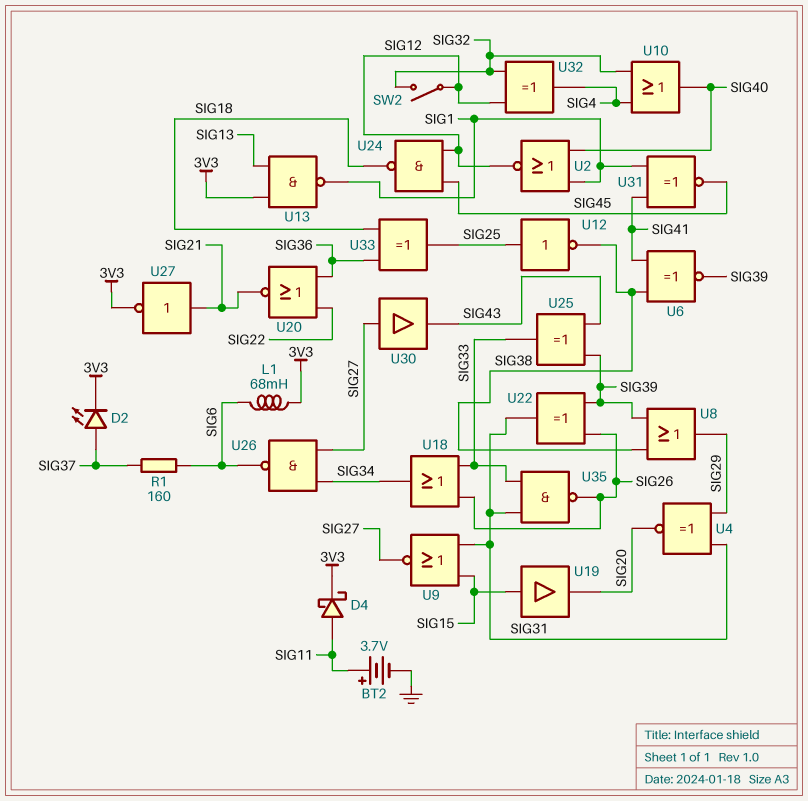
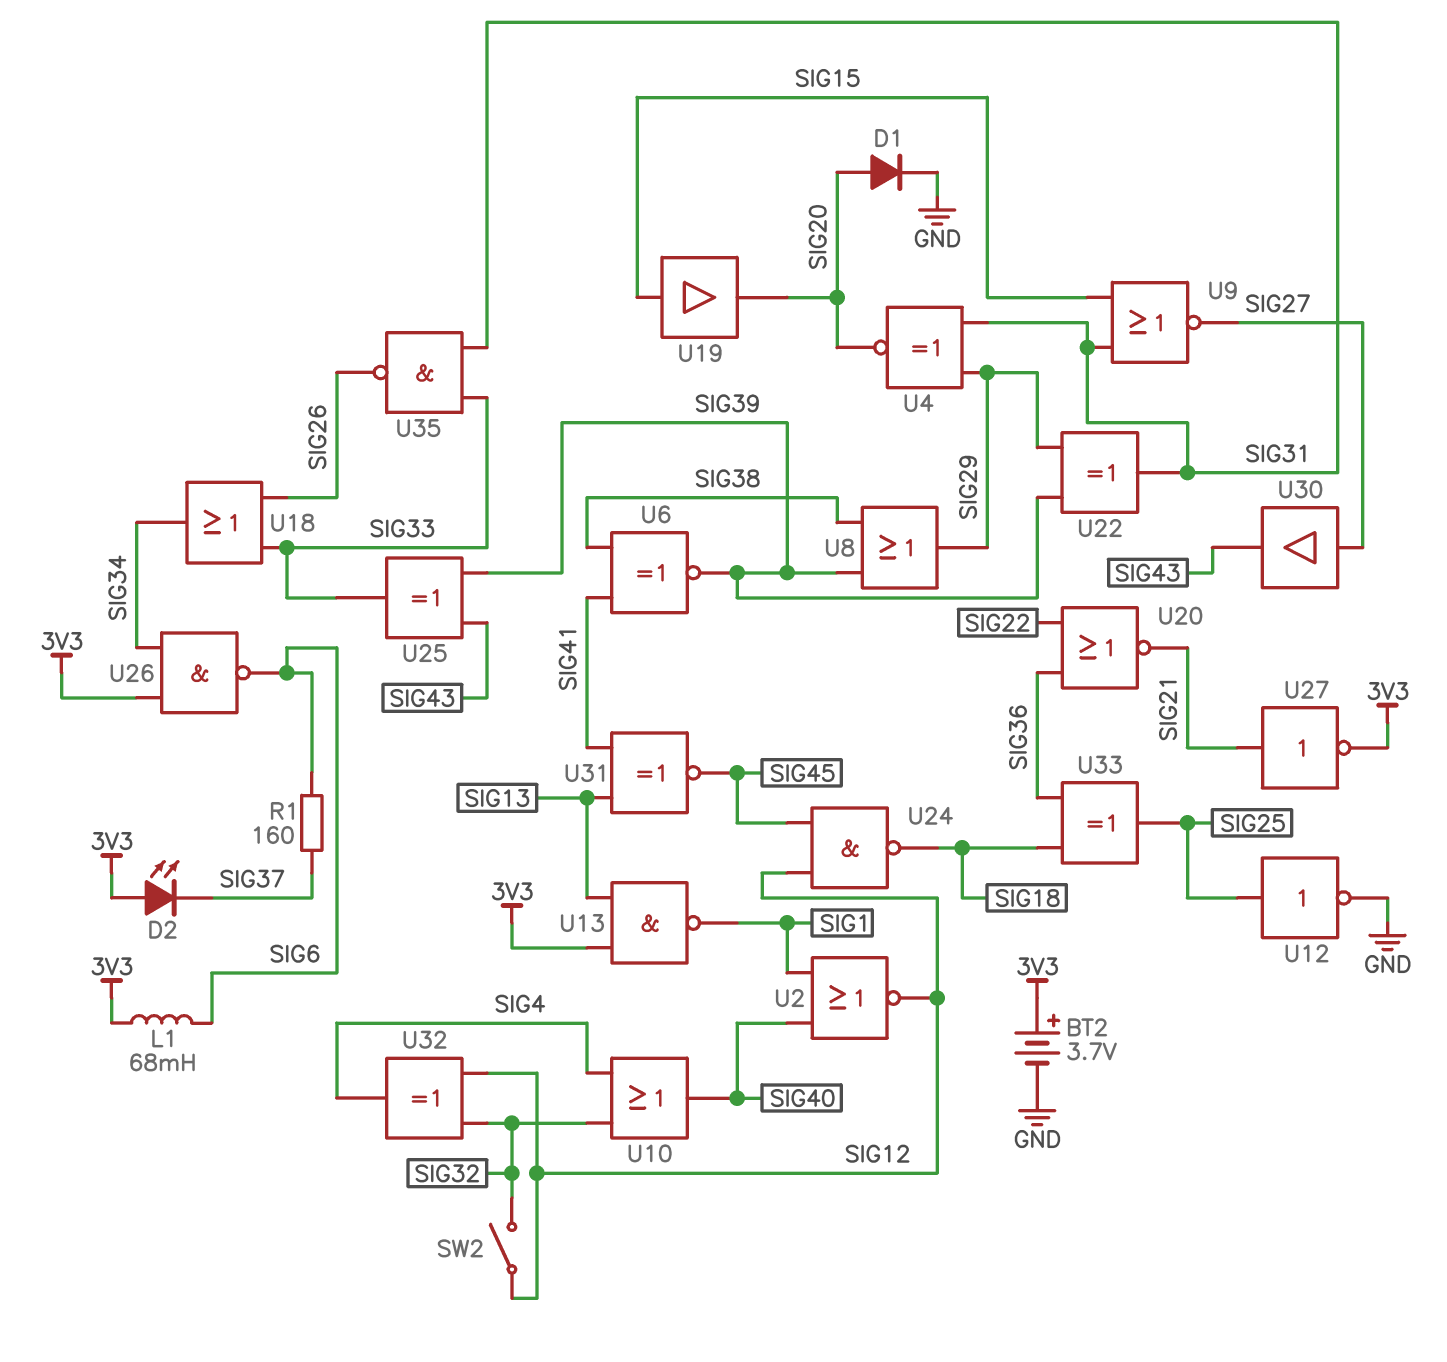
BT2: 3.7V (plus SIG11, minus GND) -> 3.7V (plus 3V3, minus GND)
D1: none -> diode (A SIG20, K GND)
D2: LED (A SIG37, K 3V3) -> LED (A 3V3, K SIG37)
D4: schottky (A SIG11, K 3V3) -> none
U12: NOT (in SIG25, out SIG38) -> NOT (in SIG25, out GND)
U22: XOR (in SIG26, in SIG39, out SIG31) -> XOR (in SIG29, in SIG39, out SIG31)
U26: NAND (in SIG27, in SIG34, out SIG6) -> NAND (in 3V3, in SIG34, out SIG6)
U31: XNOR (in SIG1, in SIG41, out SIG45) -> XNOR (in SIG13, in SIG41, out SIG45)

